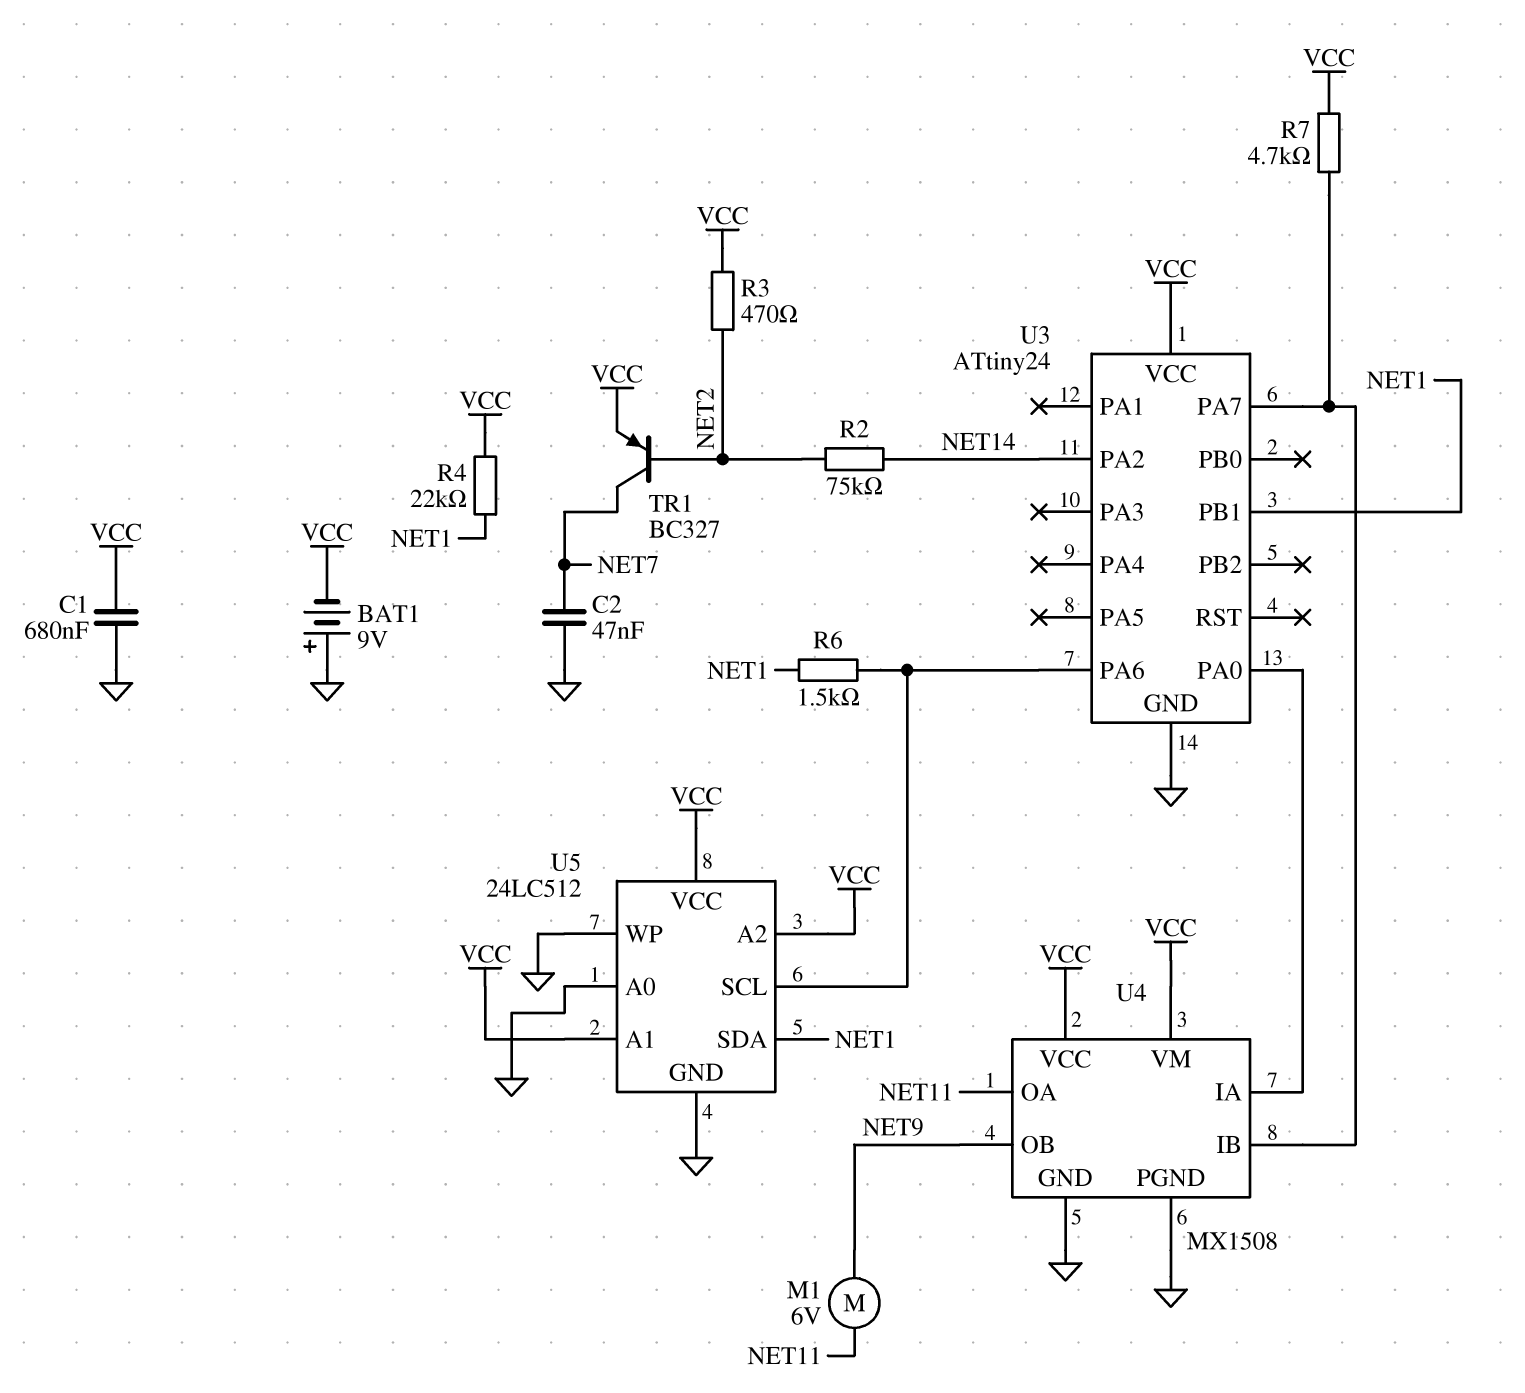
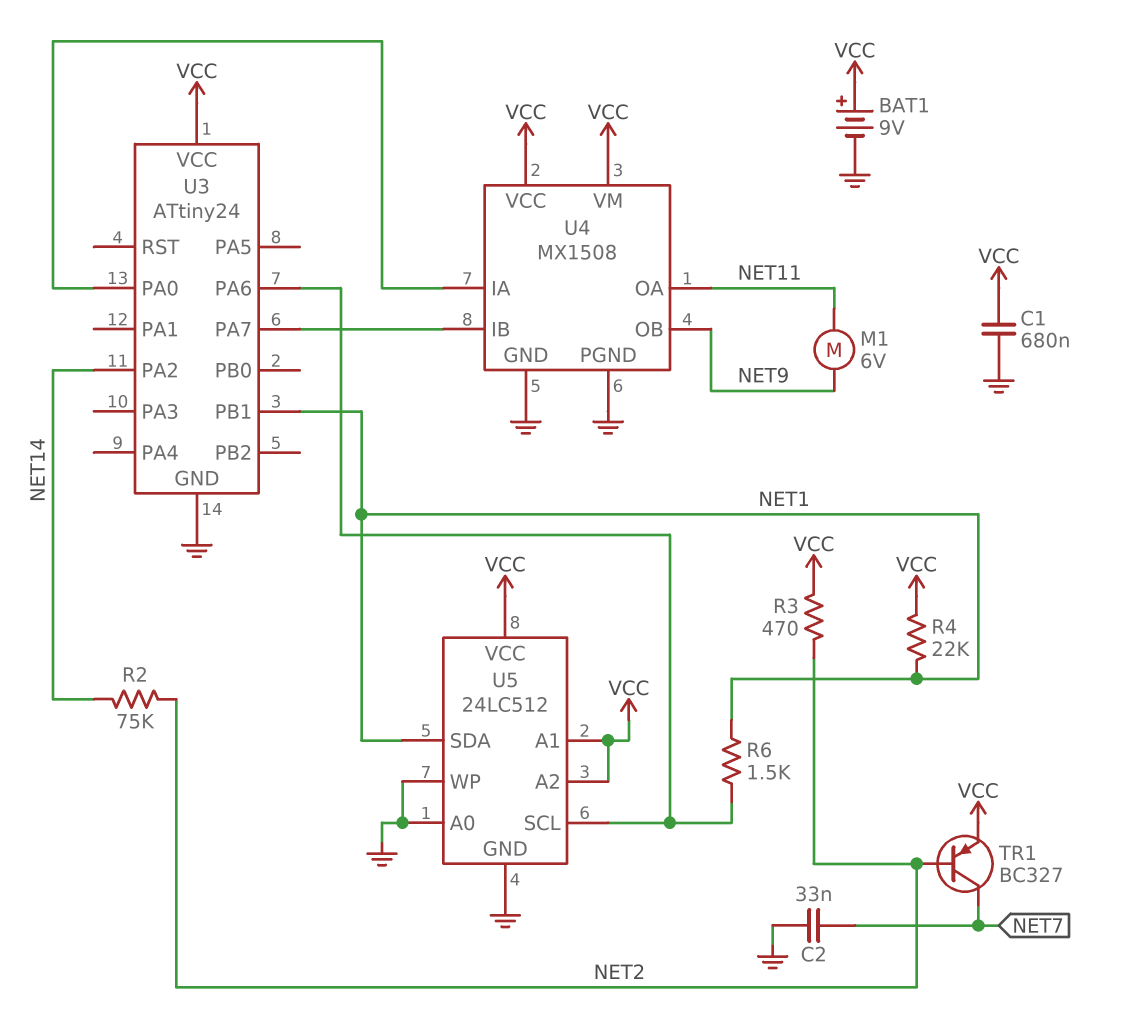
BAT1: 9V (plus GND, minus VCC) -> 9V (plus VCC, minus GND)
C2: 47nF (GND, NET7) -> 33nF (GND, NET7)
R7: 4.7k (U3/PA7, VCC) -> none

